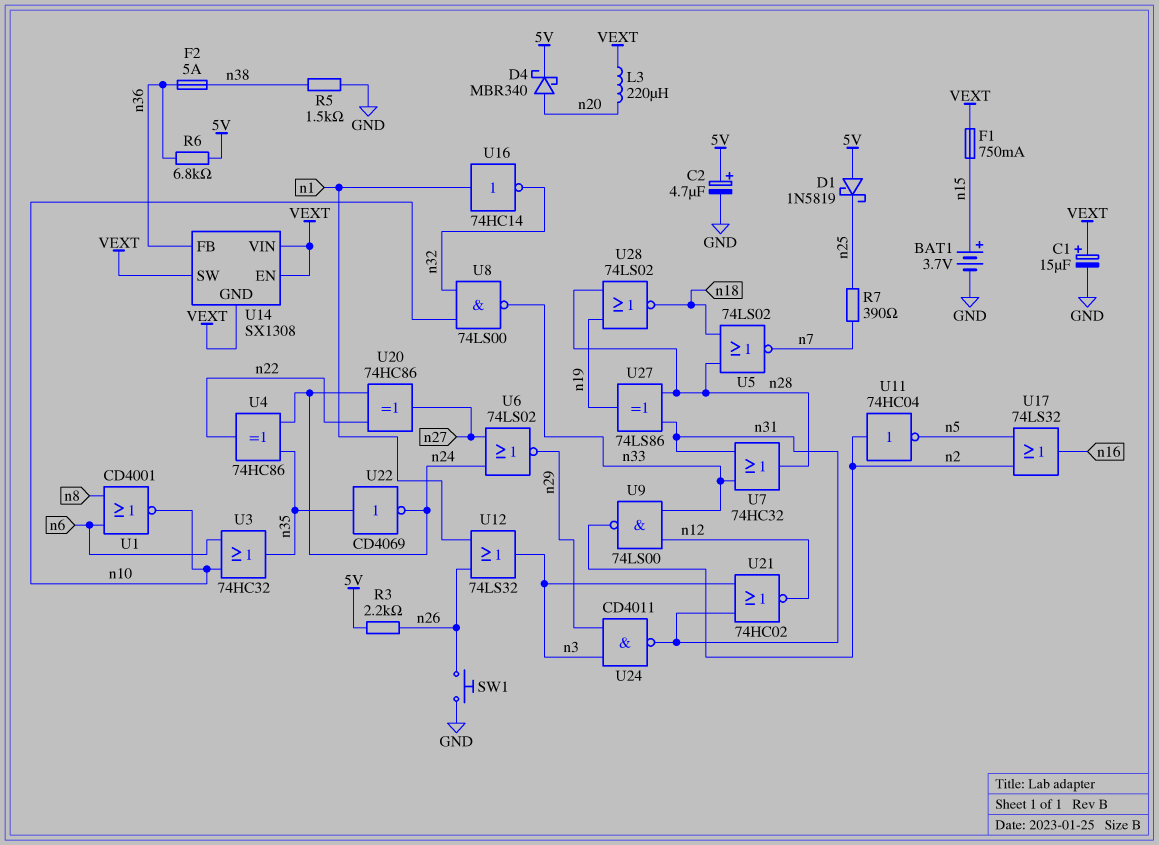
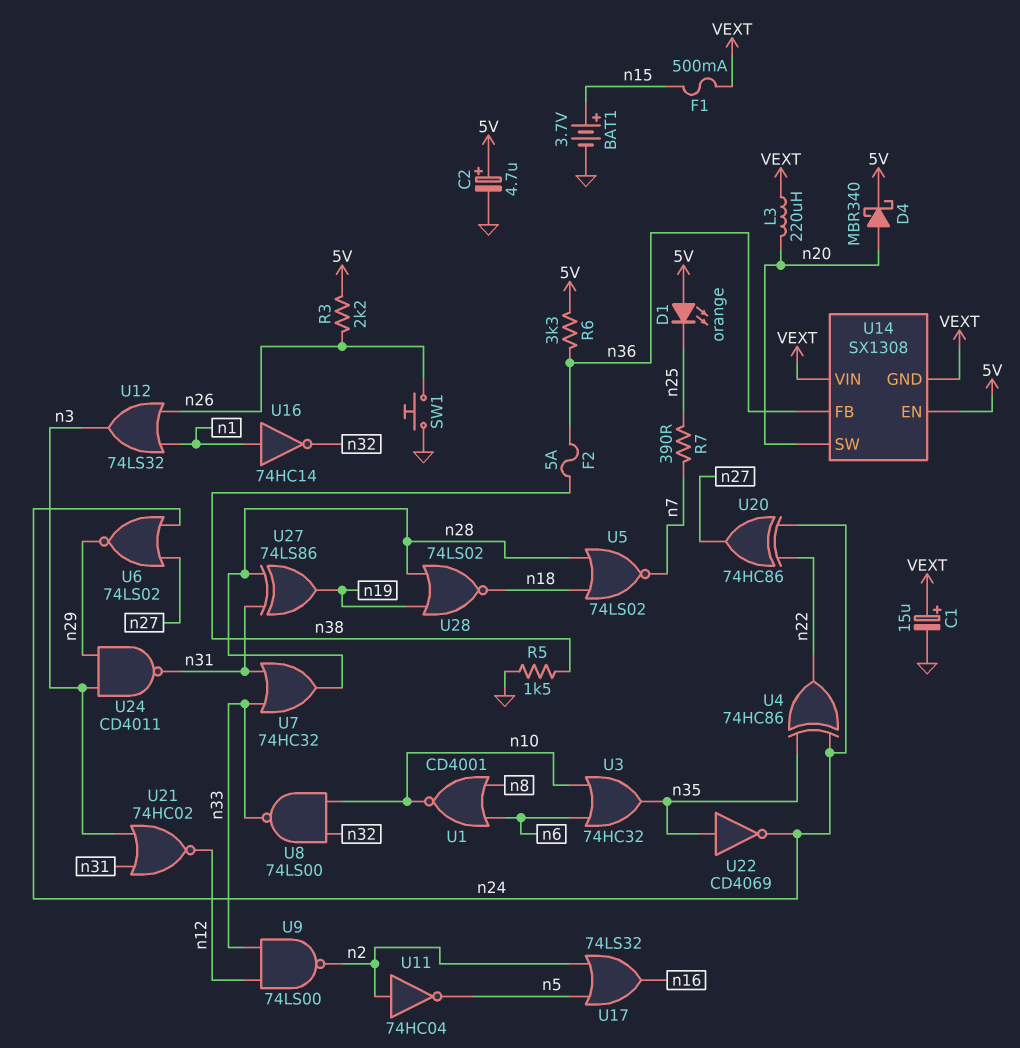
D1: schottky 1N5819 (A 5V, K n25) -> LED orange (A 5V, K n25)
F1: 750mA (VEXT, n15) -> 500mA (VEXT, n15)
R6: 6.8k (5V, n36) -> 3.3k (5V, n36)
U14 pin EN: VEXT -> 5V
U14 pin SW: VEXT -> n20

